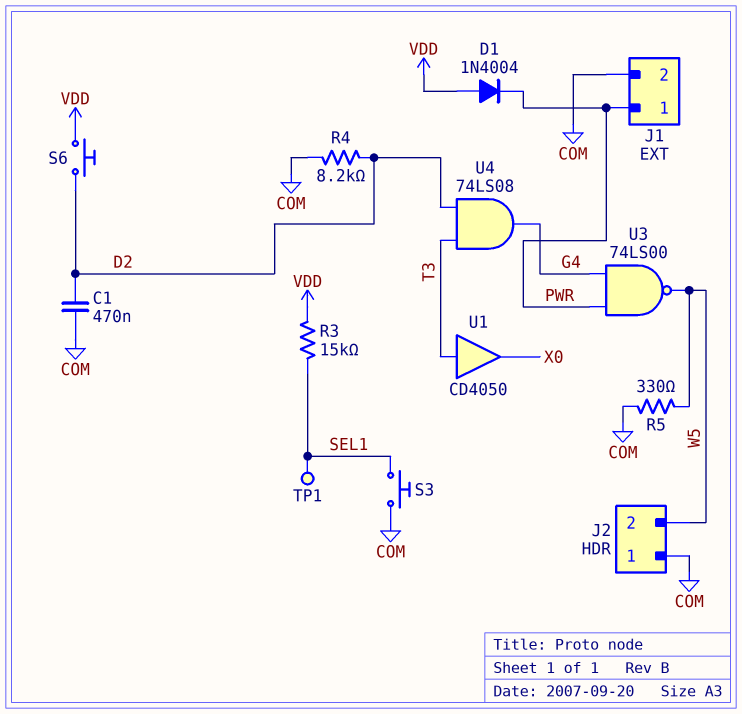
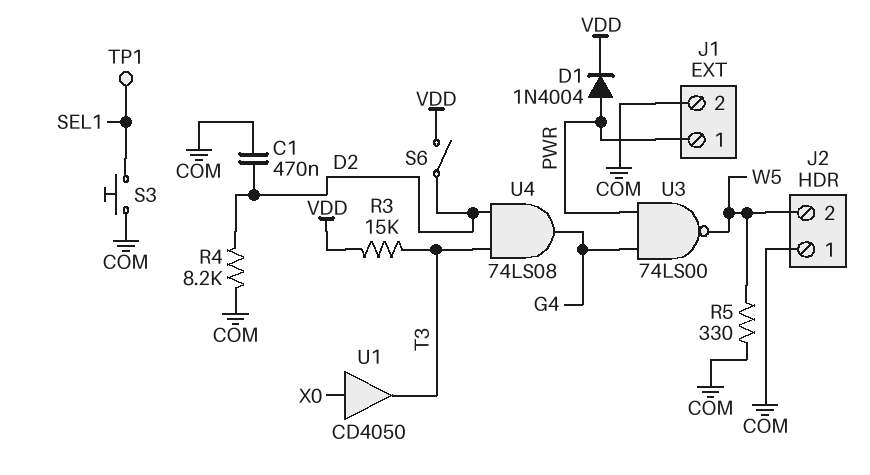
D1: diode 1N4004 (A VDD, K PWR) -> diode 1N4004 (A PWR, K VDD)
R3: 15k (SEL1, VDD) -> 15k (T3, VDD)
S6: button (D2, VDD) -> switch (D2, VDD)
U1: buffer CD4050 (in T3, out X0) -> buffer CD4050 (in X0, out T3)

